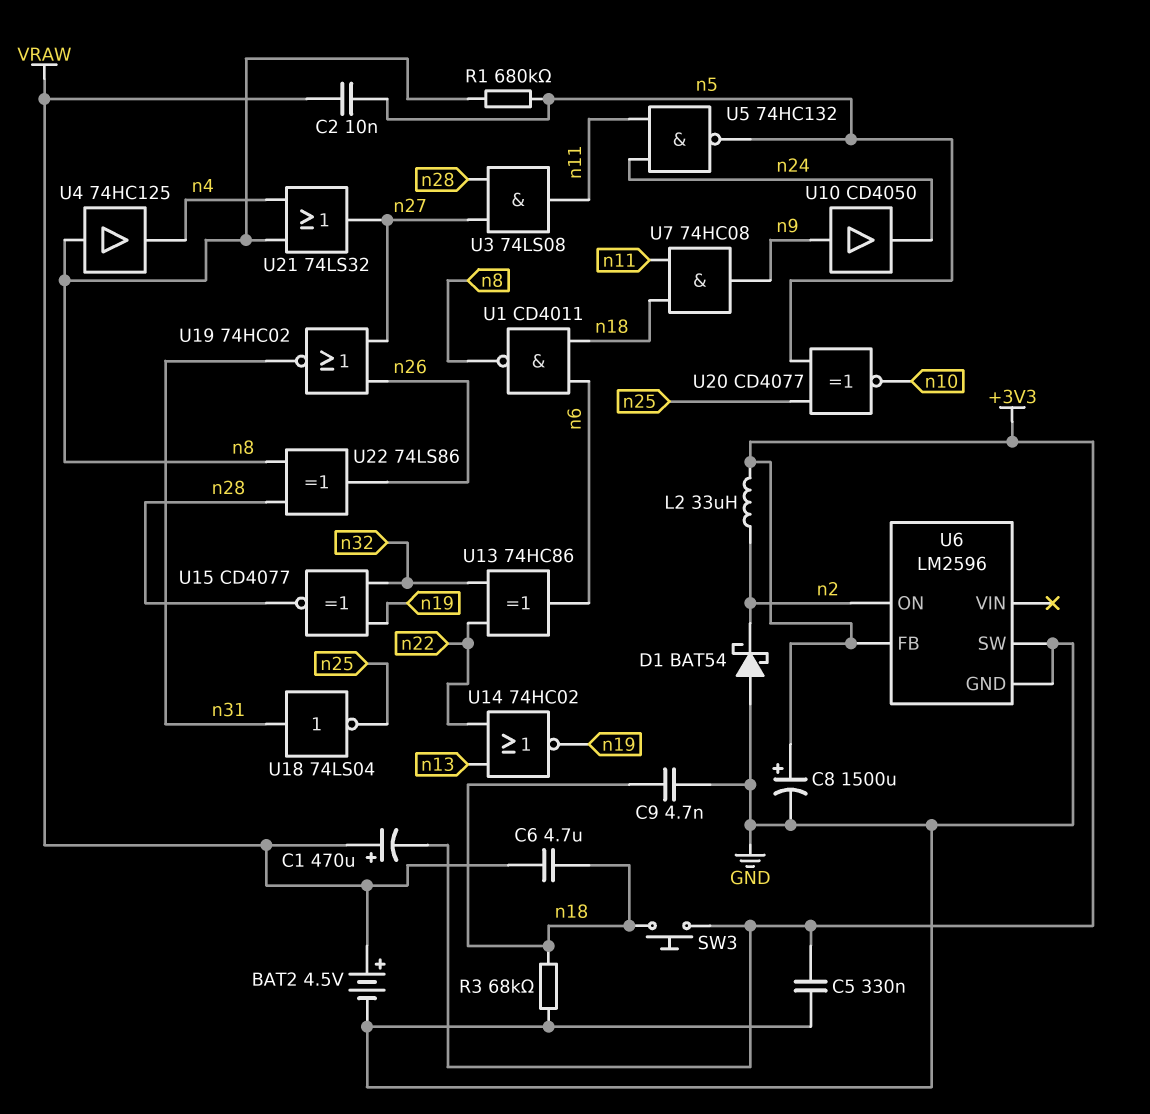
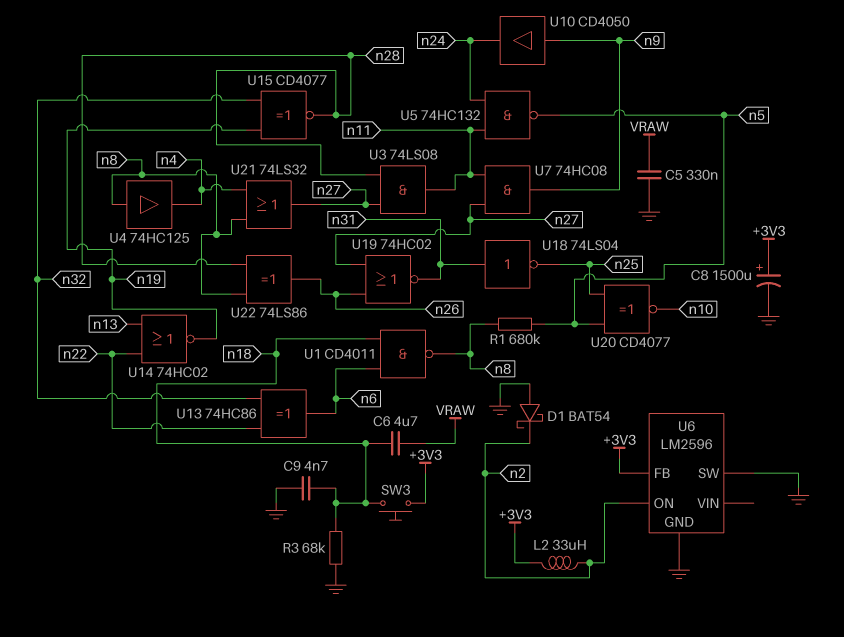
BAT2: 4.5V (plus VRAW, minus GND) -> none
C1: 470uF (plus VRAW, minus +3V3) -> none
C2: 10nF (VRAW, n5) -> none
C5: 330nF (+3V3, GND) -> 330nF (GND, VRAW)
U7: AND 74HC08 (in n11, in n18, out n9) -> AND 74HC08 (in n11, in n27, out n9)

